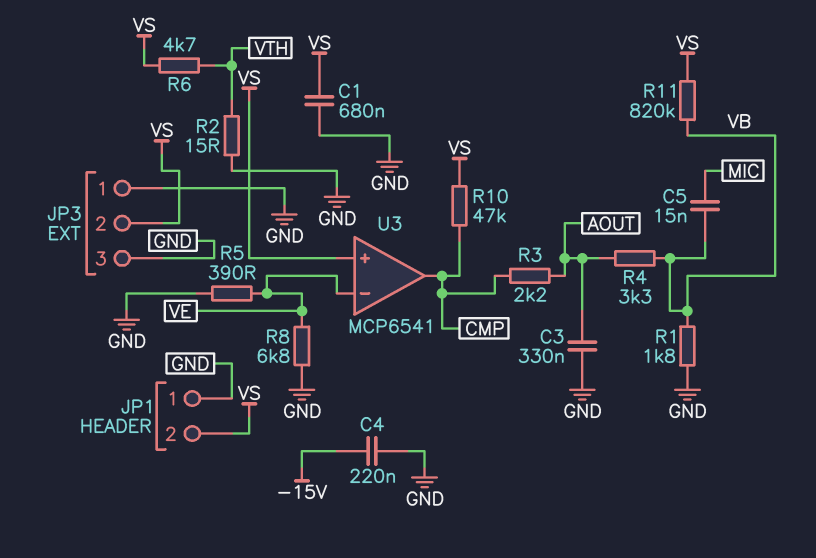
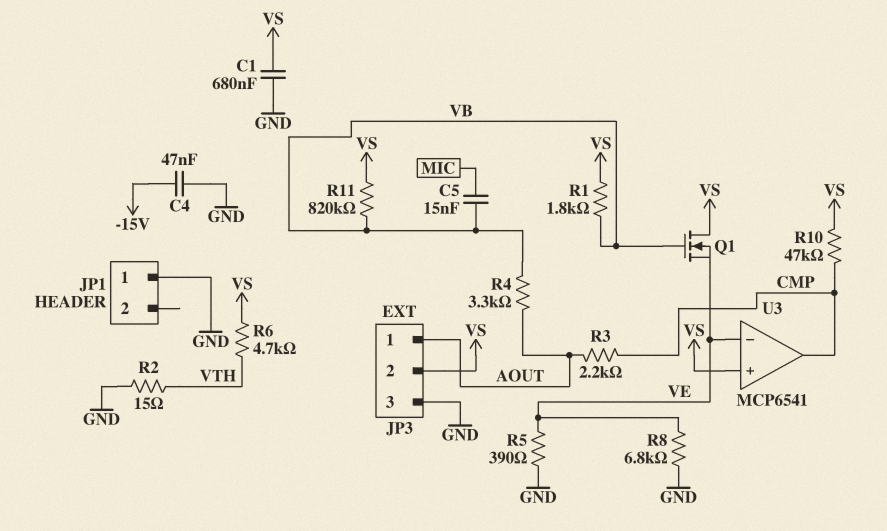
C3: 330nF (AOUT, GND) -> none
C4: 220nF (-15V, GND) -> 47nF (-15V, GND)
JP1 pin 2: VS -> none
JP3 pin 1: GND -> AOUT
Q1: none -> NMOS (G VB, D VS, S VE)
R1: 1.8k (GND, VB) -> 1.8k (VB, VS)

